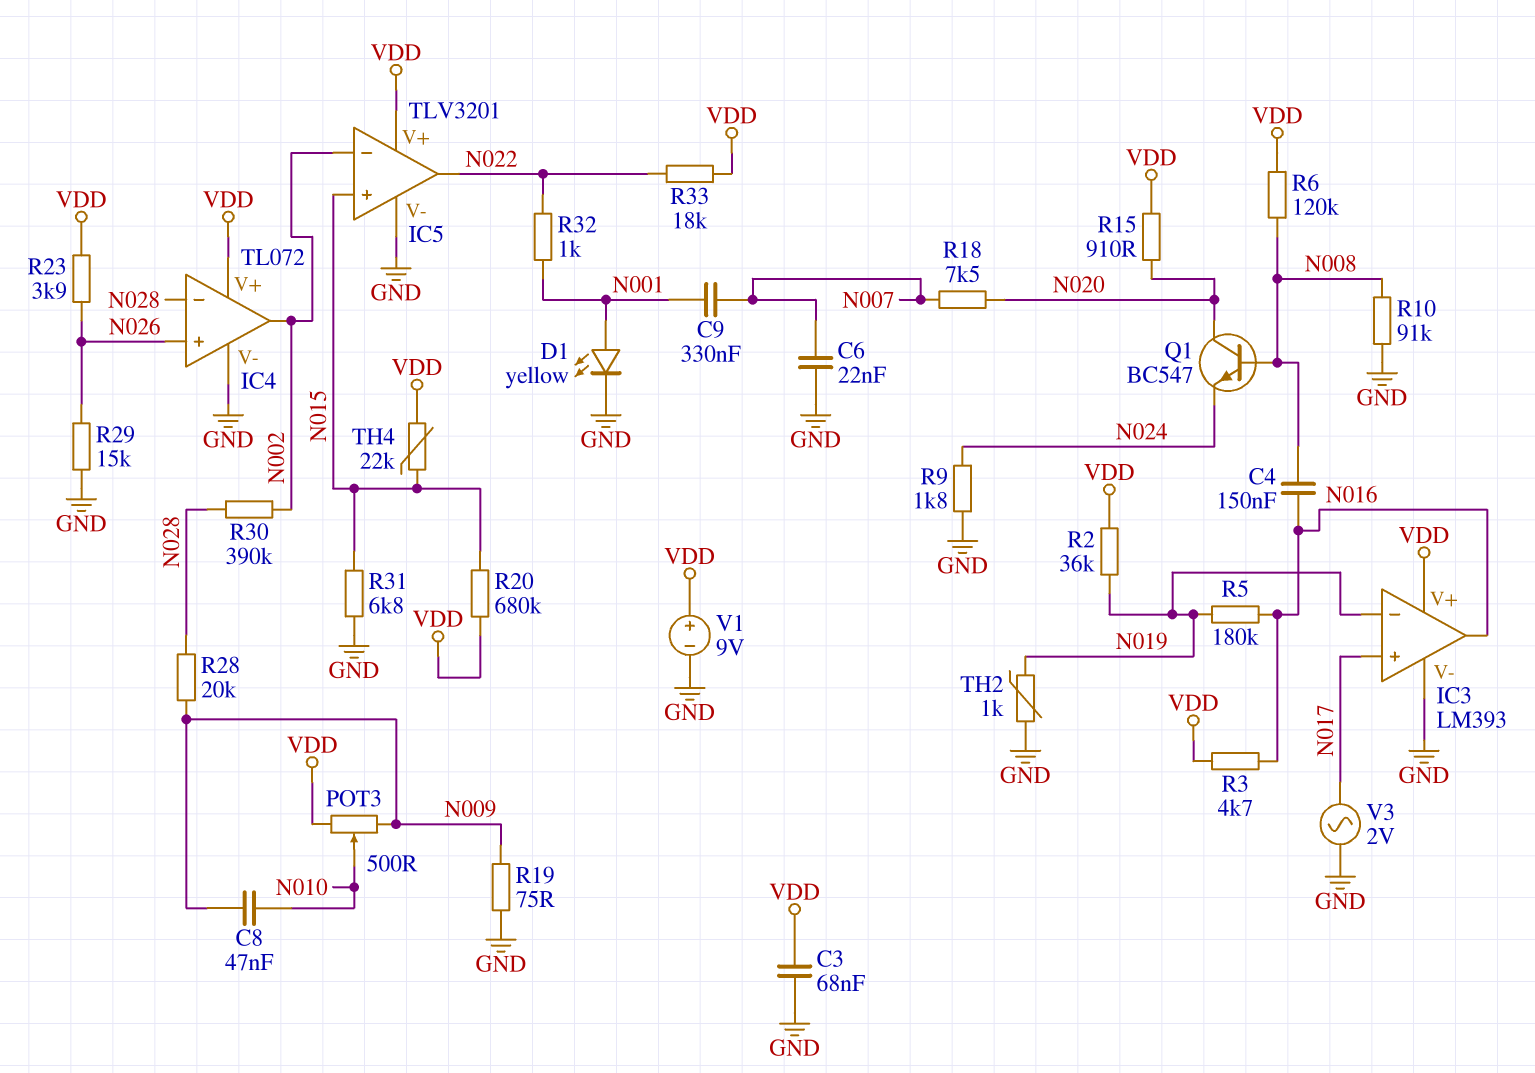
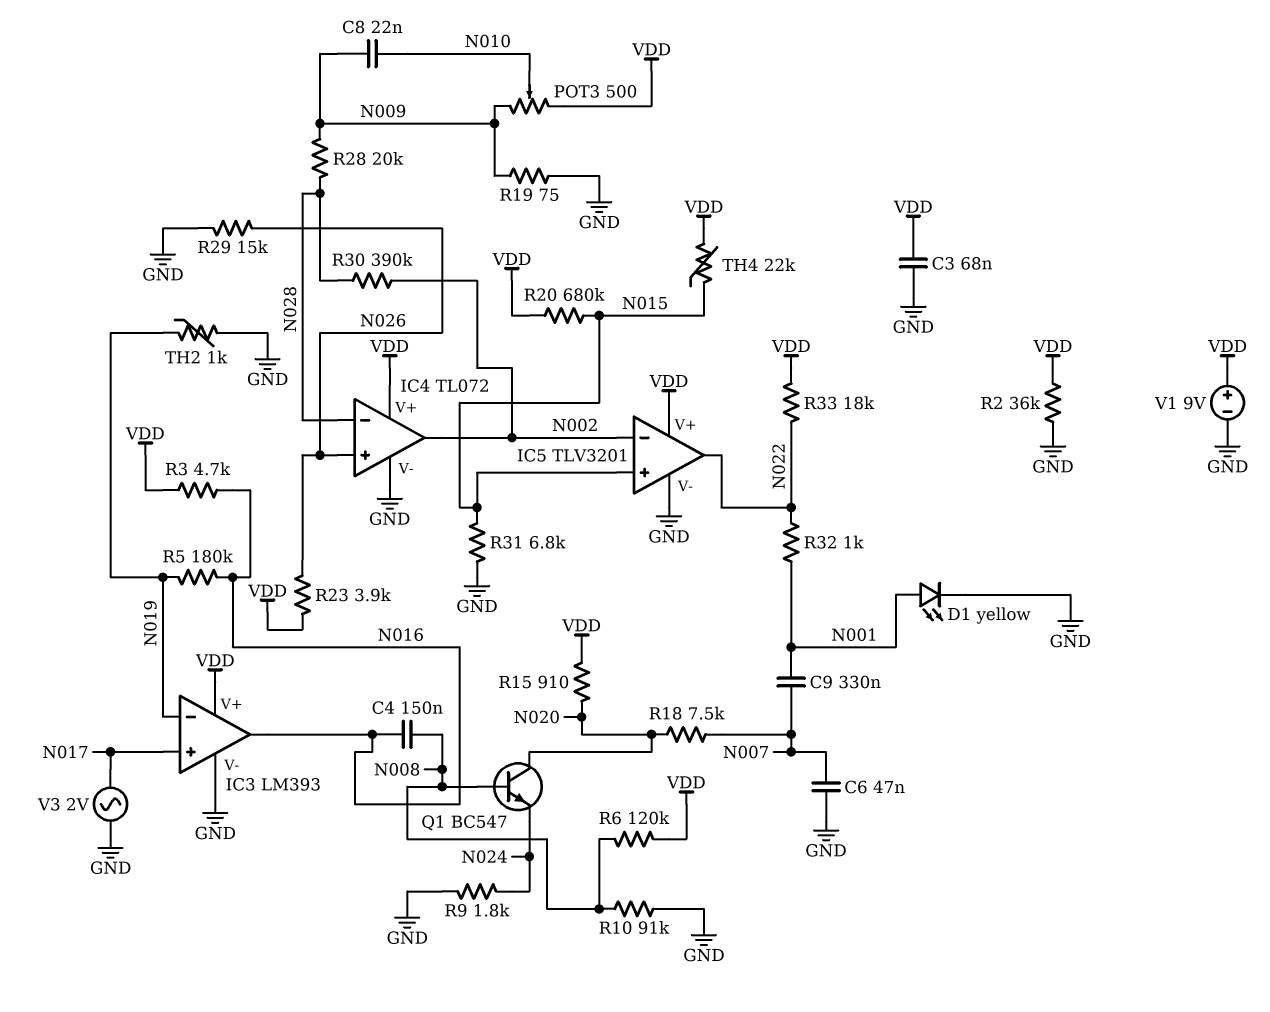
C6: 22nF (GND, N007) -> 47nF (GND, N007)
C8: 47nF (N009, N010) -> 22nF (N009, N010)
R2: 36k (N019, VDD) -> 36k (GND, VDD)

